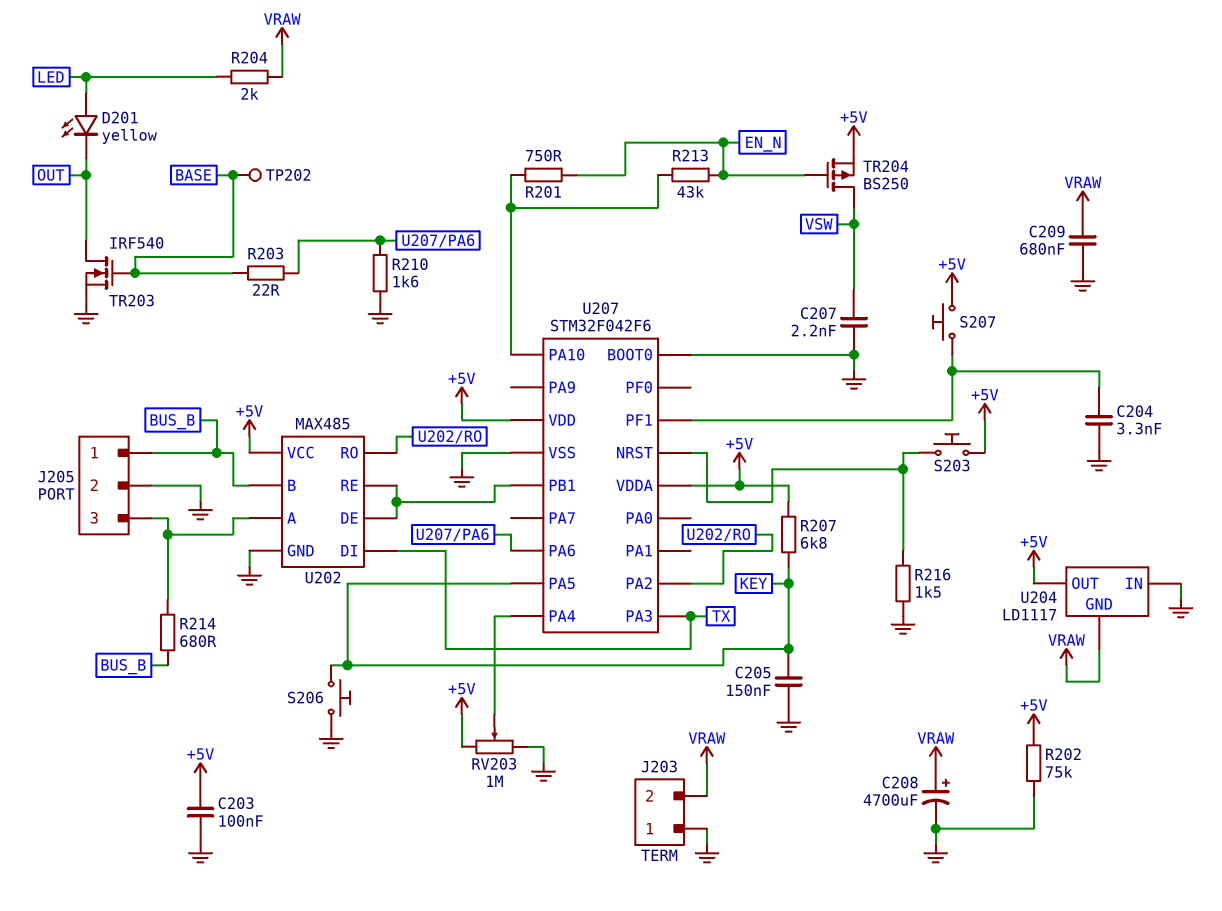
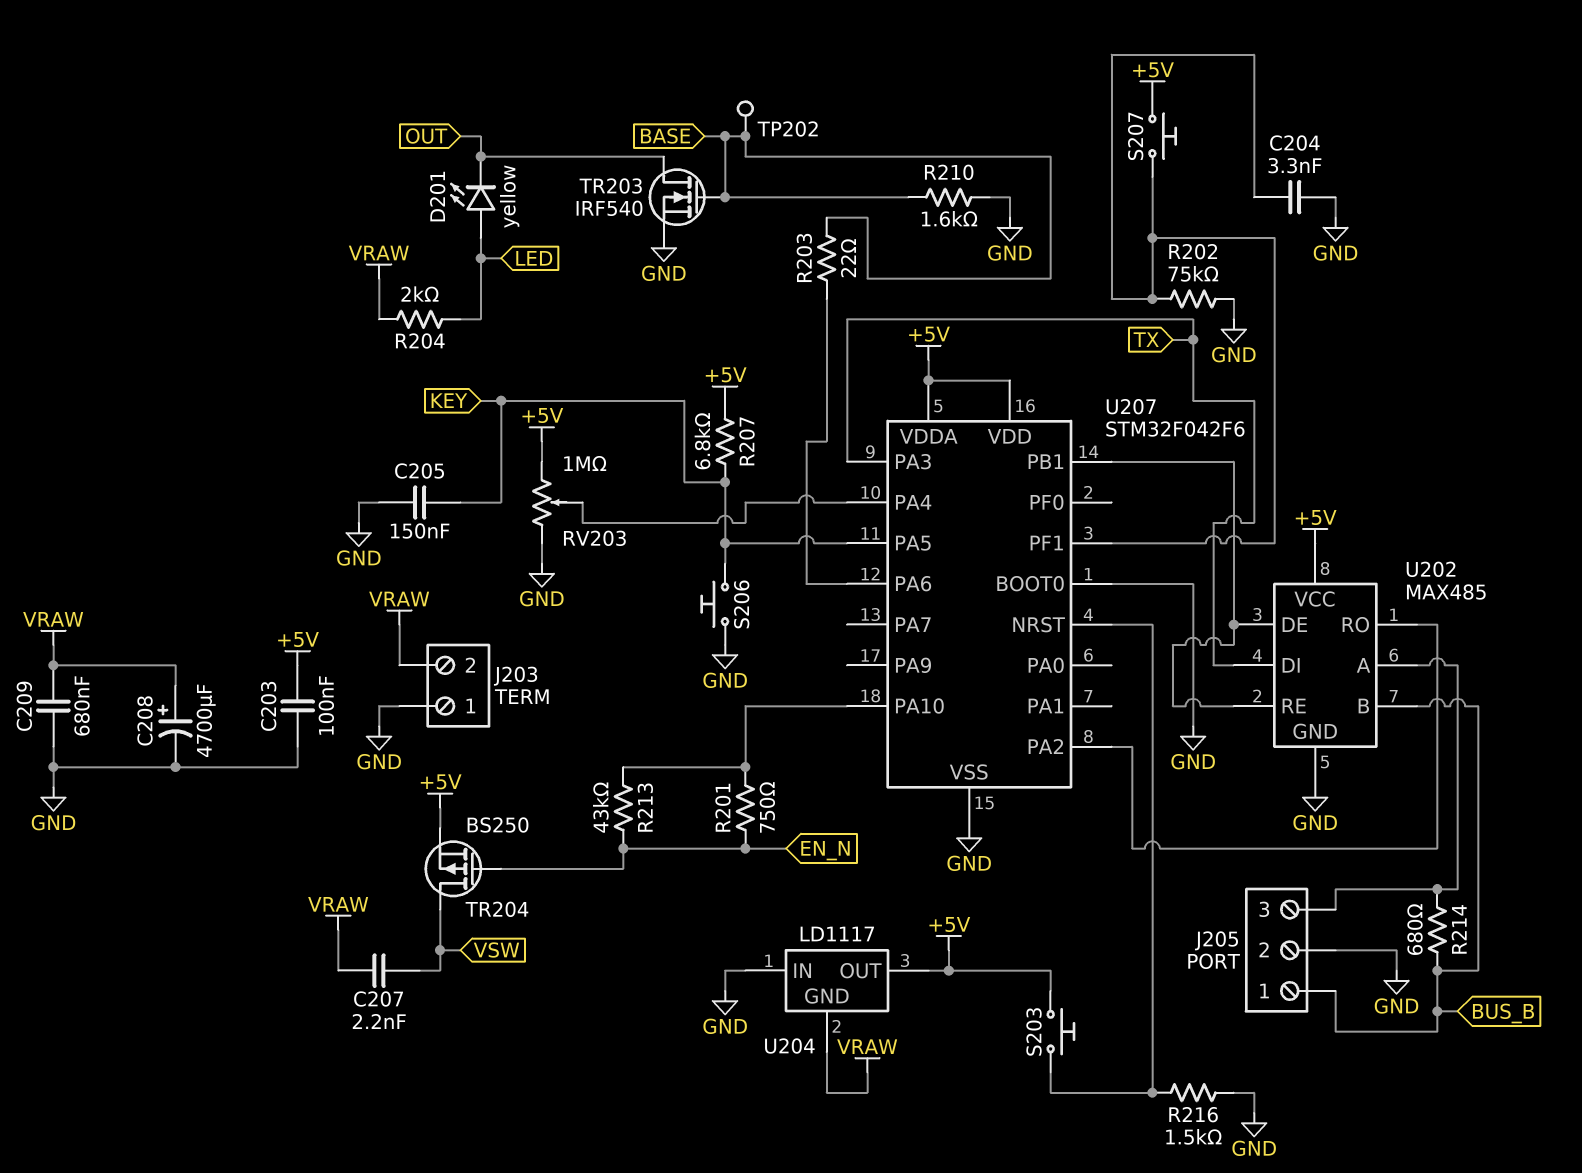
C207: 2.2nF (GND, VSW) -> 2.2nF (VRAW, VSW)
R202: 75k (+5V, GND) -> 75k (GND, U207/PF1)
R210: 1.6k (GND, U207/PA6) -> 1.6k (BASE, GND)

